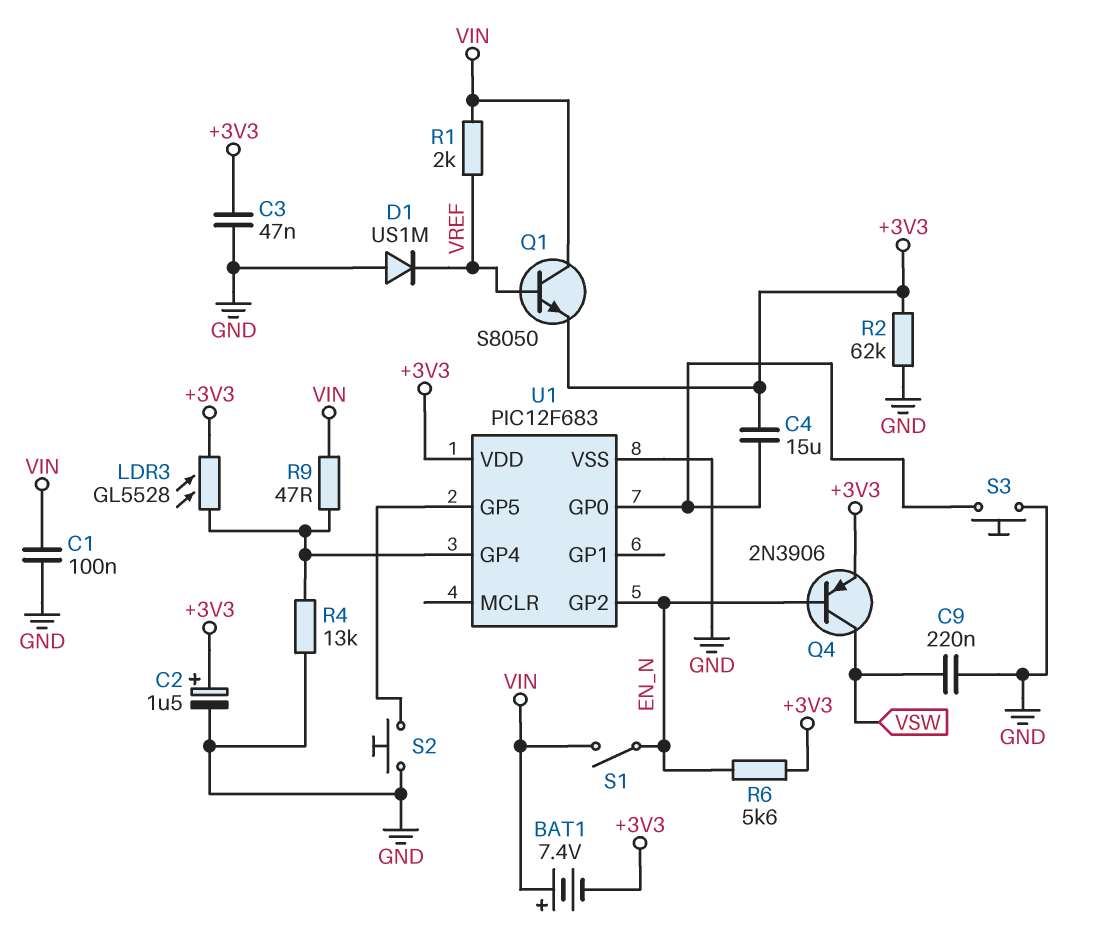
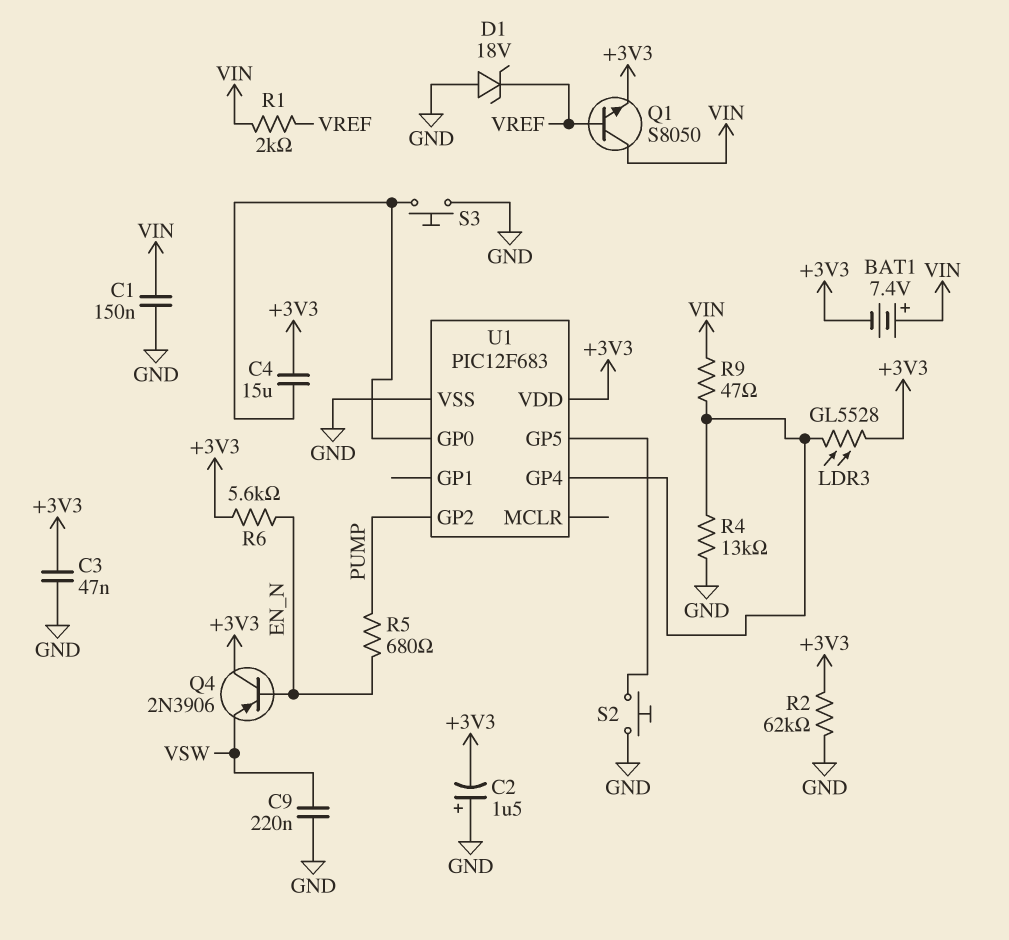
C1: 100nF (GND, VIN) -> 150nF (GND, VIN)
C2: 1.5uF (plus +3V3, minus GND) -> 1.5uF (plus GND, minus +3V3)
D1: diode US1M (A GND, K VREF) -> zener 18V (A GND, K VREF)
Q4: PNP 2N3906 (B EN_N, C VSW, E +3V3) -> PNP 2N3906 (B EN_N, C +3V3, E VSW)
R5: none -> 680 (EN_N, PUMP)
S1: switch (EN_N, VIN) -> none
U1 pin GP2: EN_N -> PUMP

